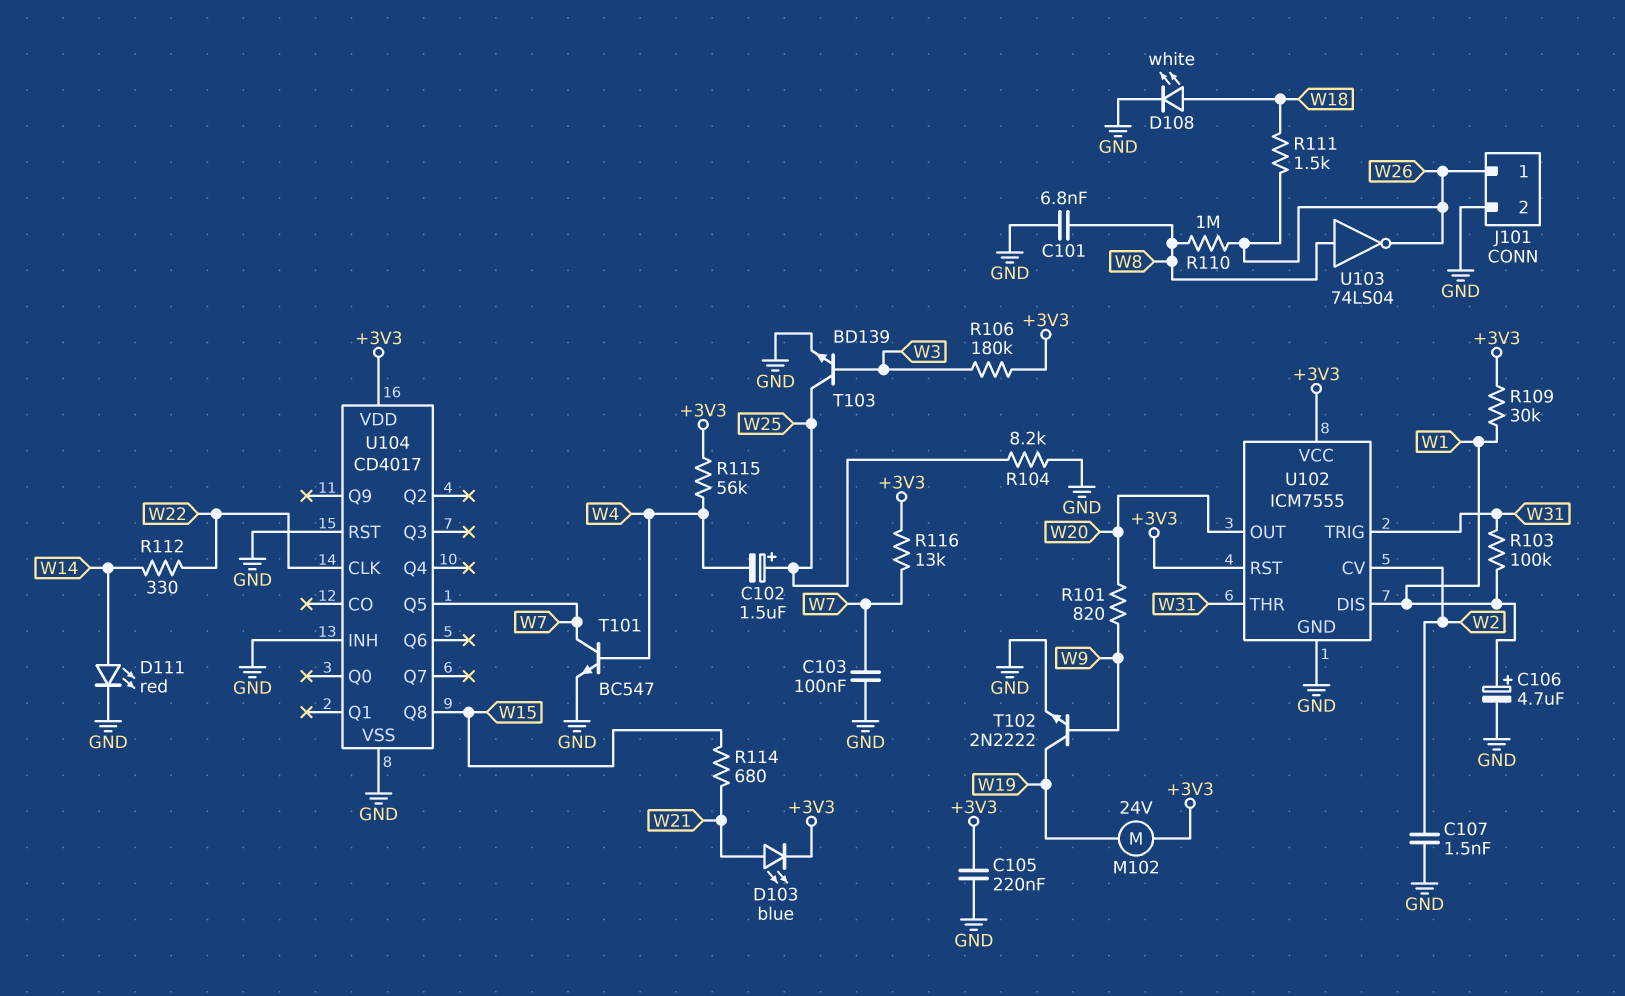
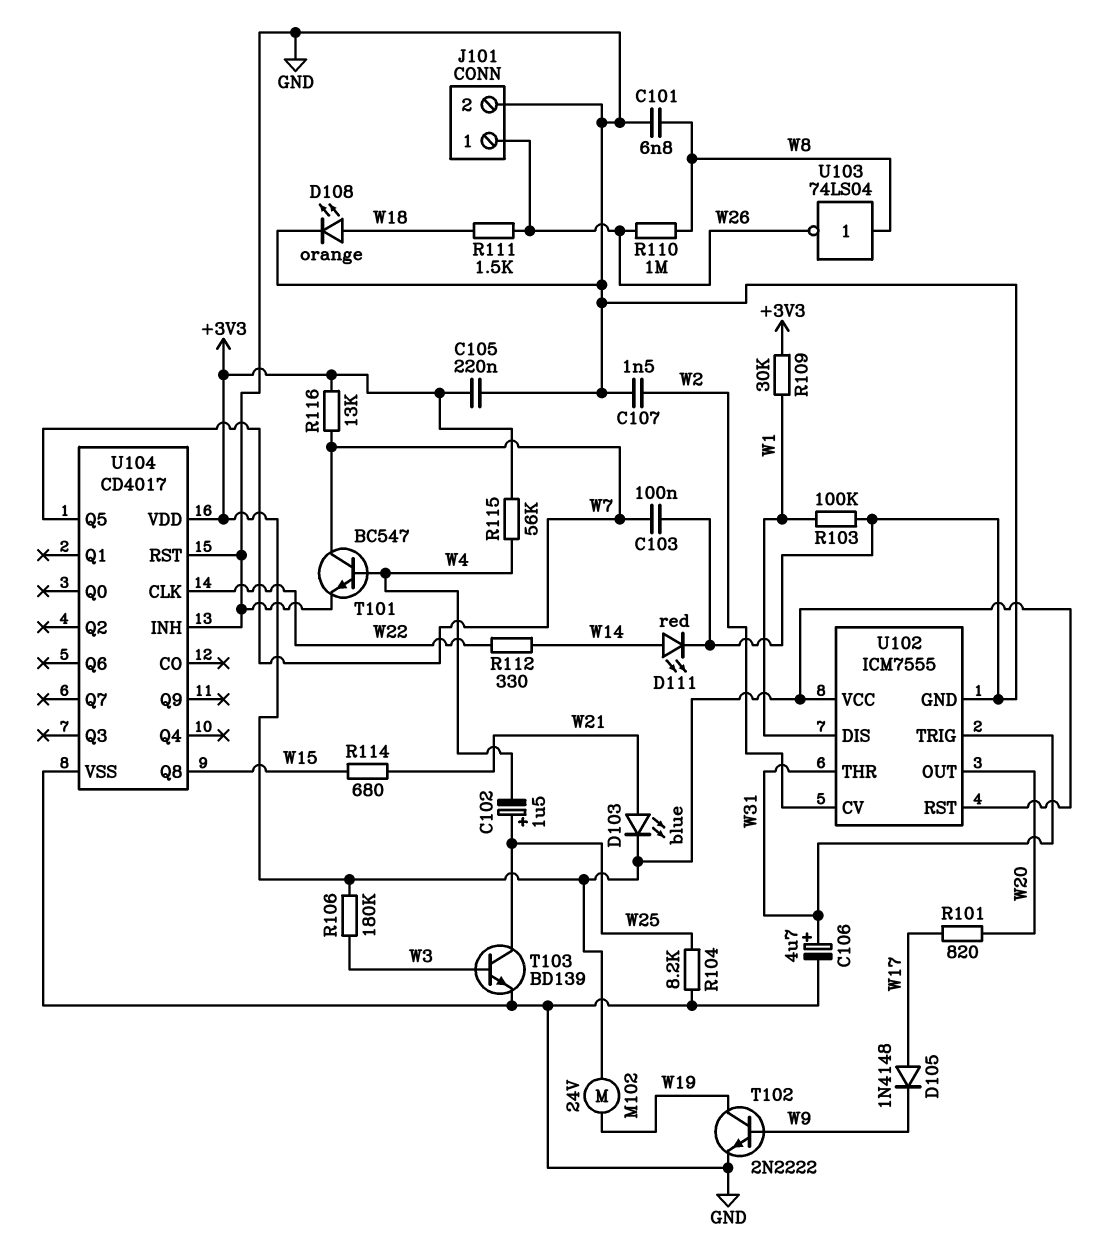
C106: 4.7uF (plus W1, minus GND) -> 4.7uF (plus W31, minus GND)
D105: none -> diode 1N4148 (A W17, K W9)
D108: LED white (A W18, K GND) -> LED orange (A W18, K GND)
R101: 820 (W9, W20) -> 820 (W17, W20)
R103: 100k (W1, W31) -> 100k (GND, W1)

